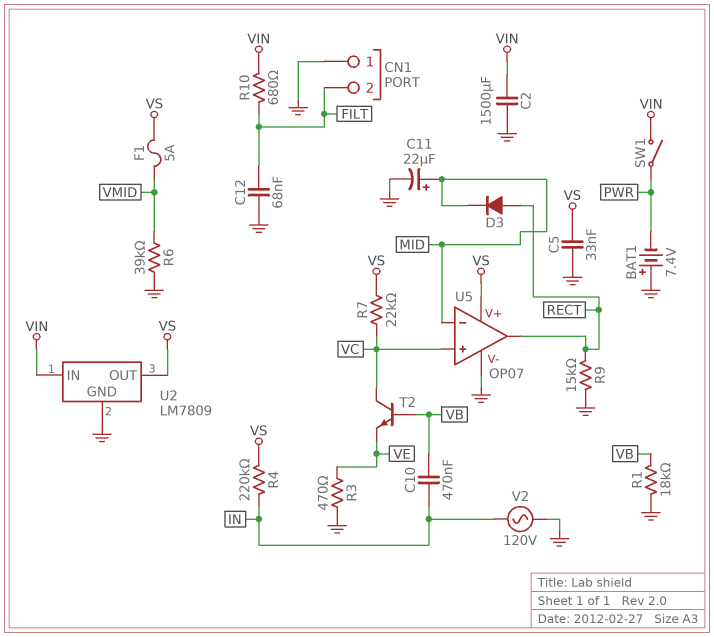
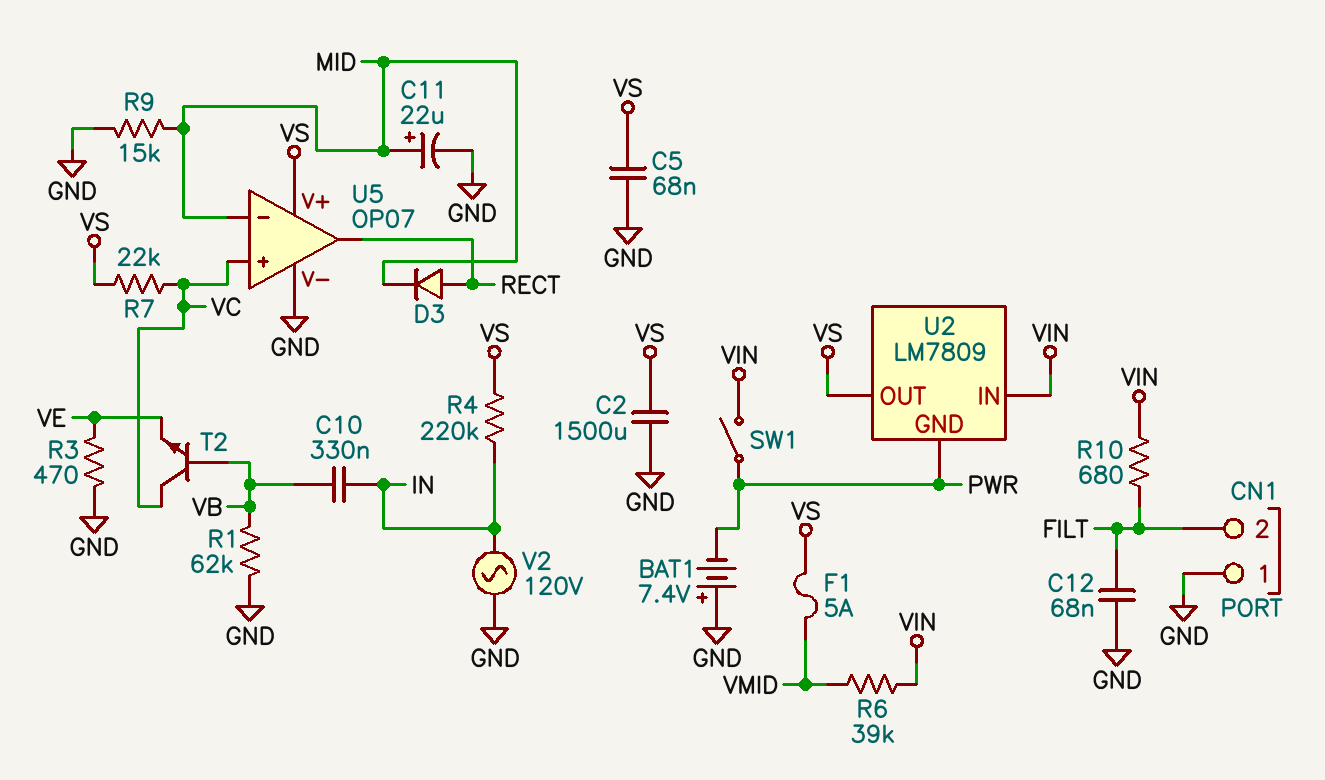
C2: 1500uF (GND, VIN) -> 1500uF (GND, VS)
C5: 33nF (GND, VS) -> 68nF (GND, VS)
C10: 470nF (IN, VB) -> 330nF (IN, VB)
R1: 18k (GND, VB) -> 62k (GND, VB)
R6: 39k (GND, VMID) -> 39k (VIN, VMID)
R9: 15k (GND, RECT) -> 15k (GND, MID)
U2 pin GND: GND -> PWR

